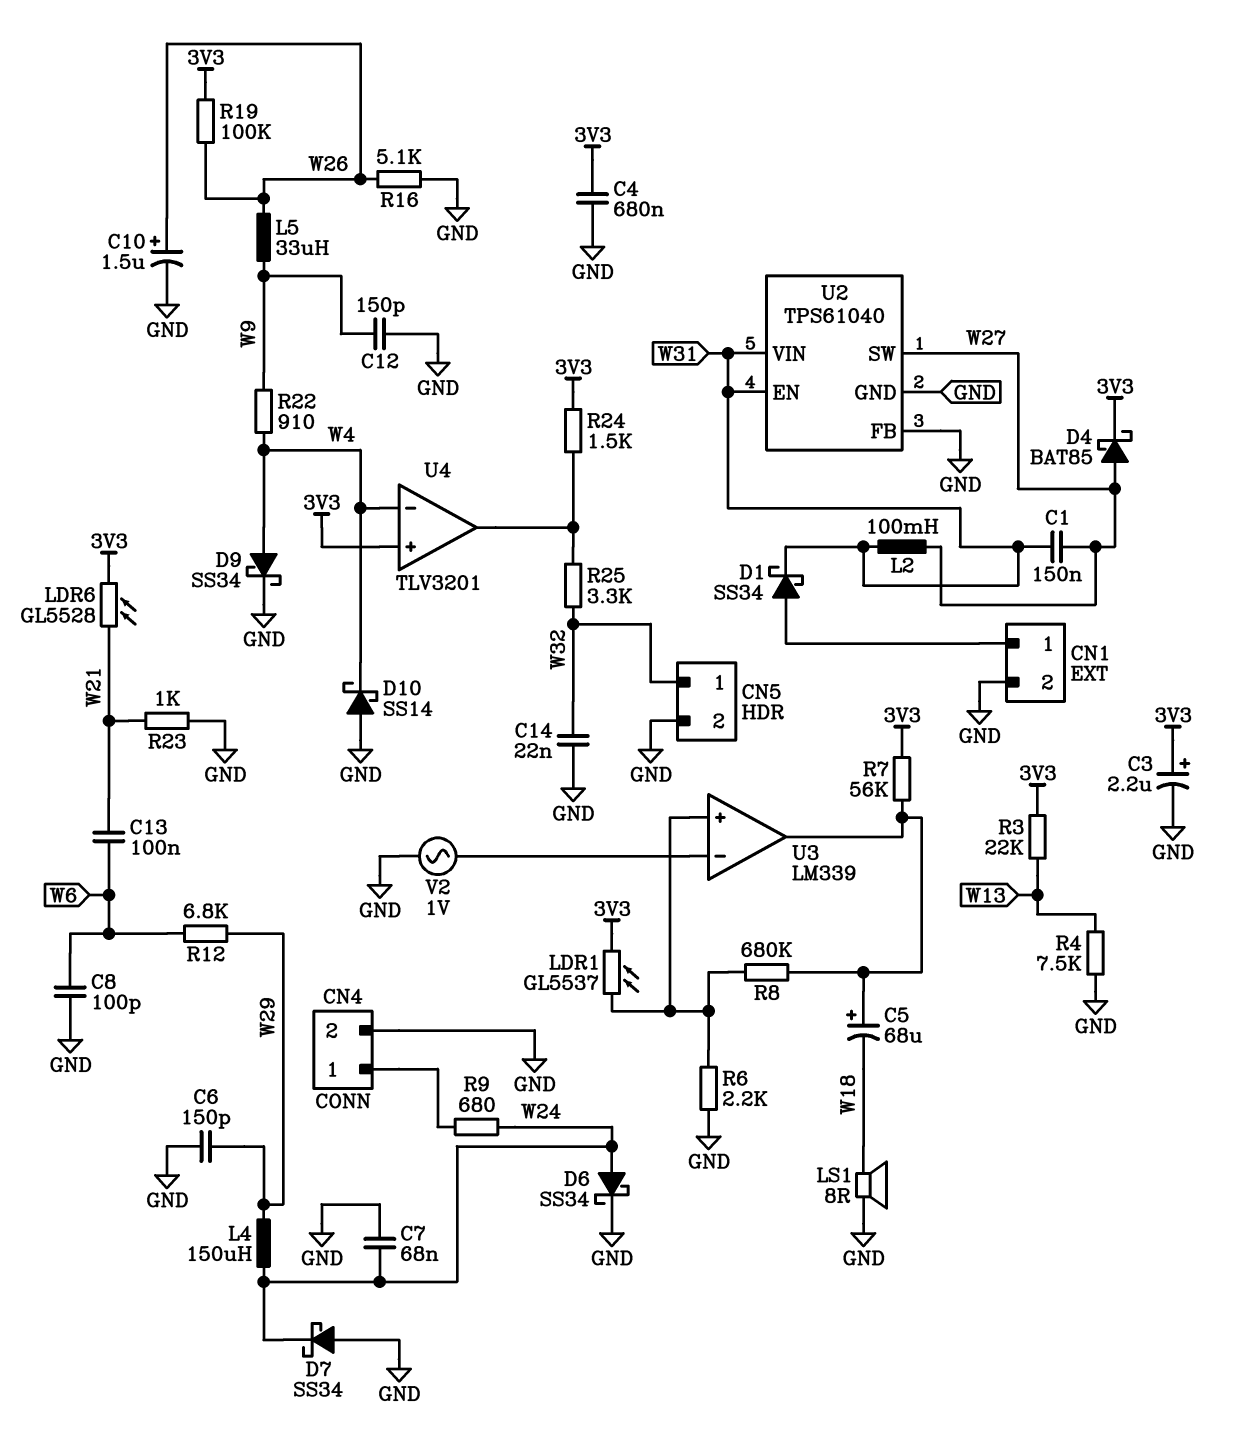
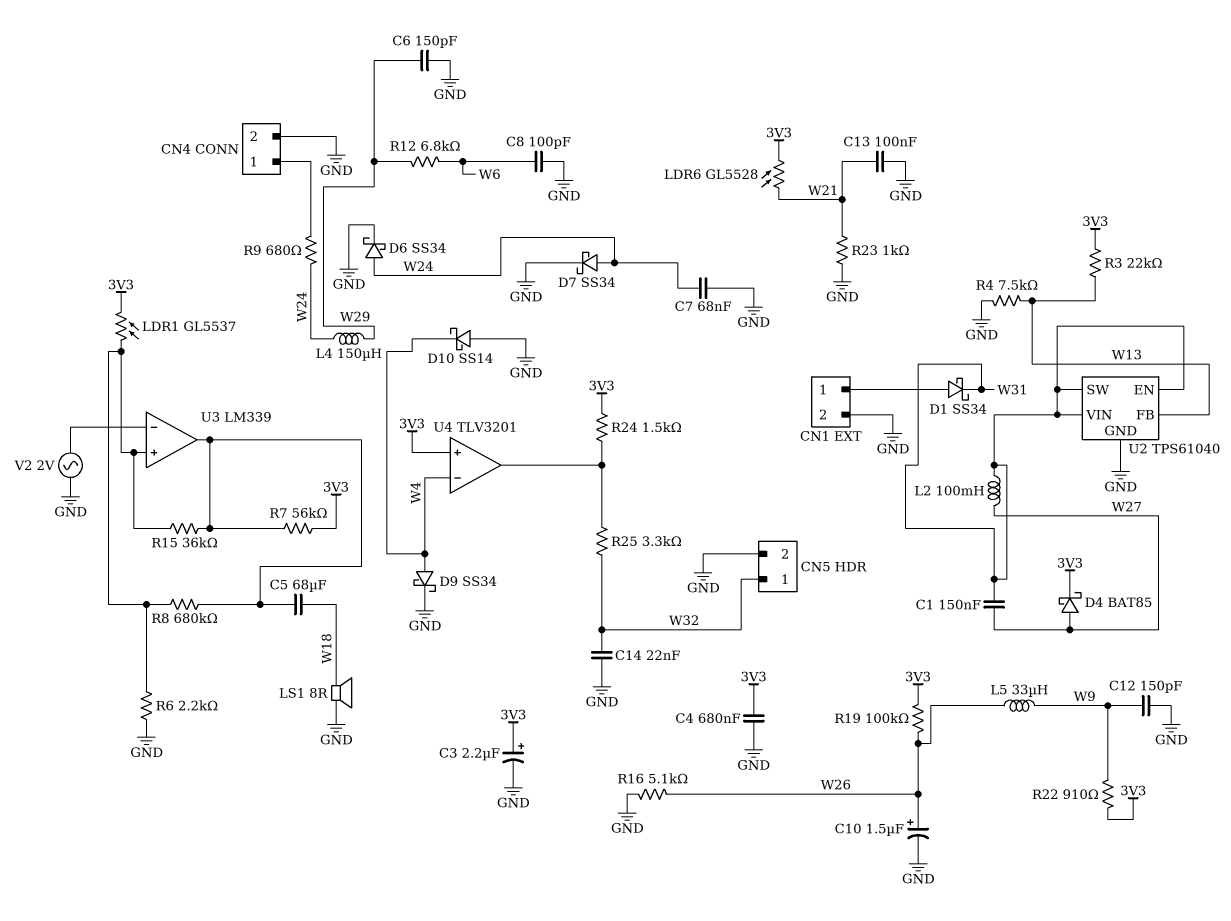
C5: 68uF (plus U3/out, minus W18) -> 68uF (U3/out, W18)
C13: 100nF (W6, W21) -> 100nF (GND, W21)
D7: schottky SS34 (A GND, K W24) -> schottky SS34 (A W24, K GND)
R15: none -> 36k (U3/in+, U3/out)
R22: 910 (W4, W9) -> 910 (3V3, W9)
U2 pin FB: GND -> W13
U2 pin SW: W27 -> W31
V2: AC 1V (GND, U3/in-) -> AC 2V (GND, U3/in-)

